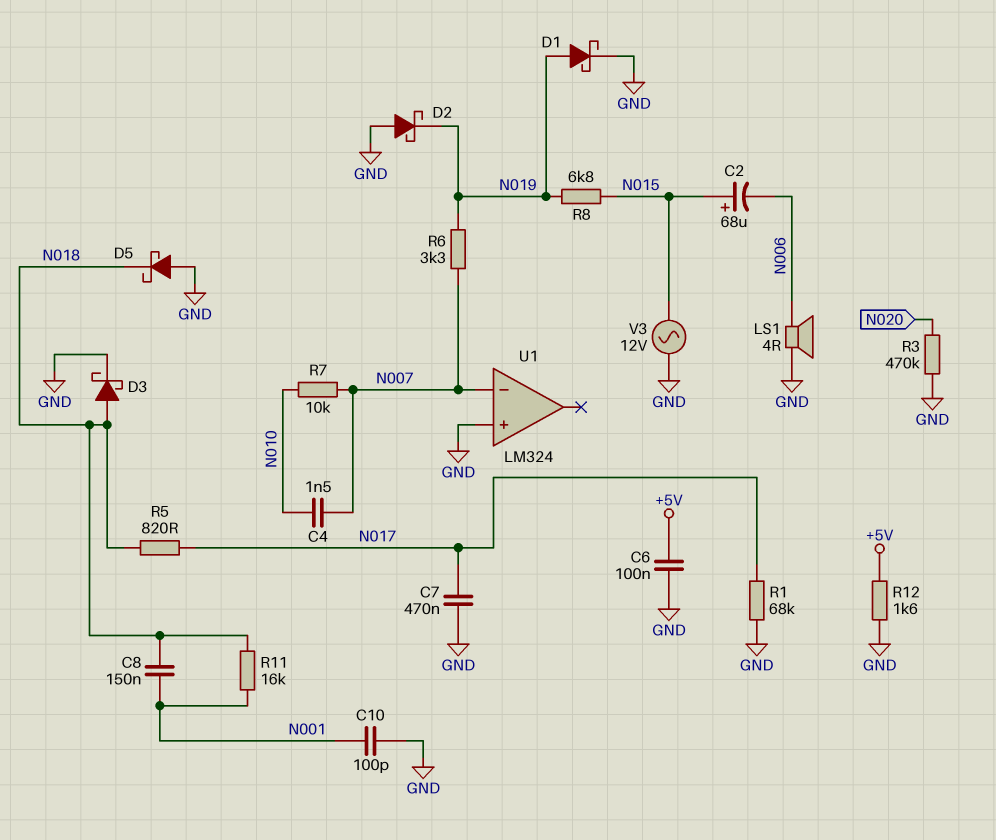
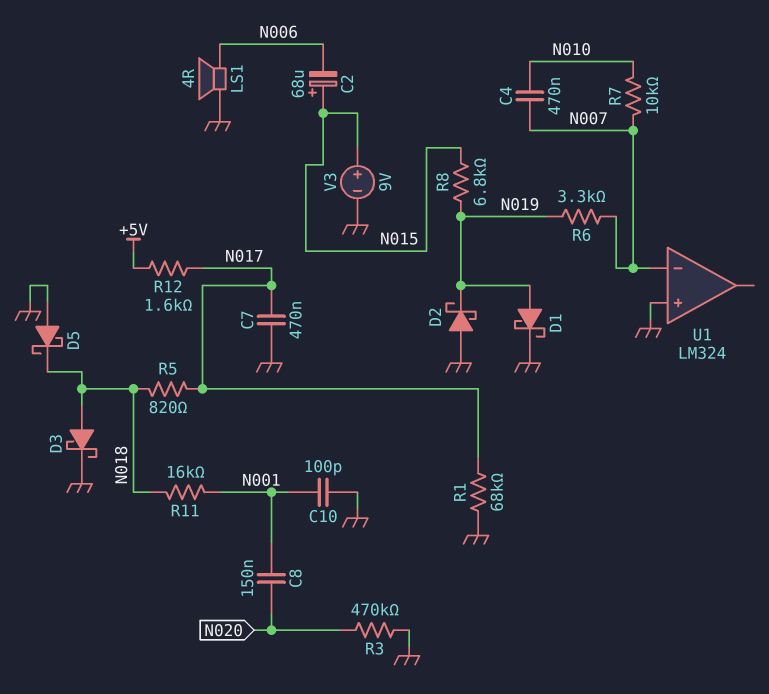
C4: 1.5nF (N007, N010) -> 470nF (N007, N010)
C6: 100nF (+5V, GND) -> none
C8: 150nF (N001, N018) -> 150nF (N001, N020)
R12: 1.6k (+5V, GND) -> 1.6k (+5V, N017)
V3: AC 12V (GND, N015) -> 9V (plus N015, minus GND)

